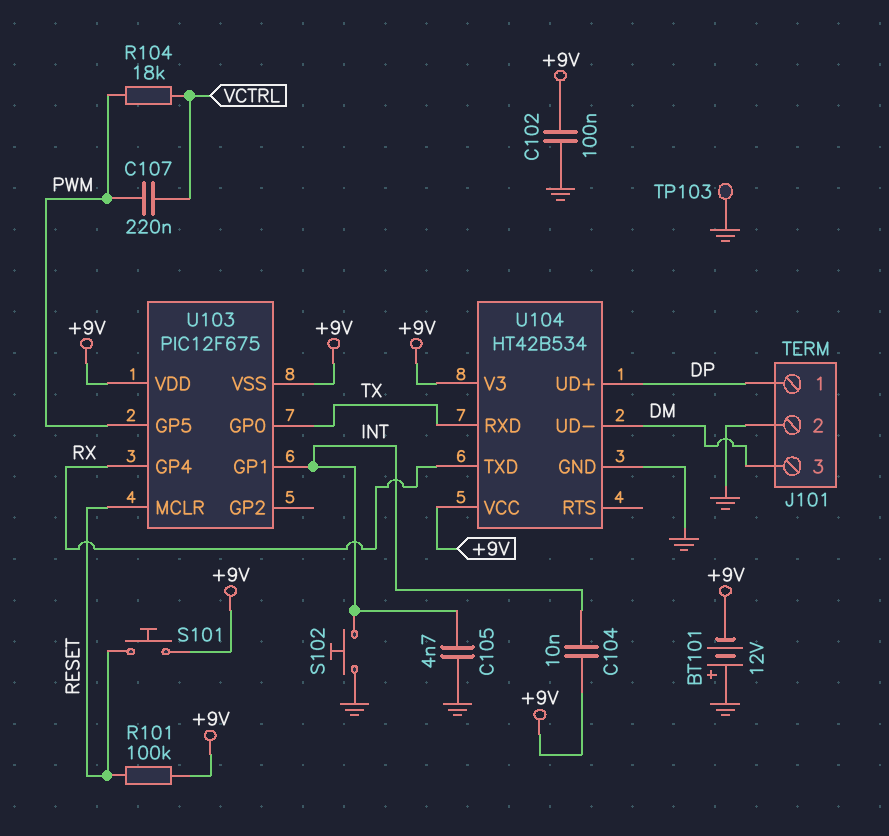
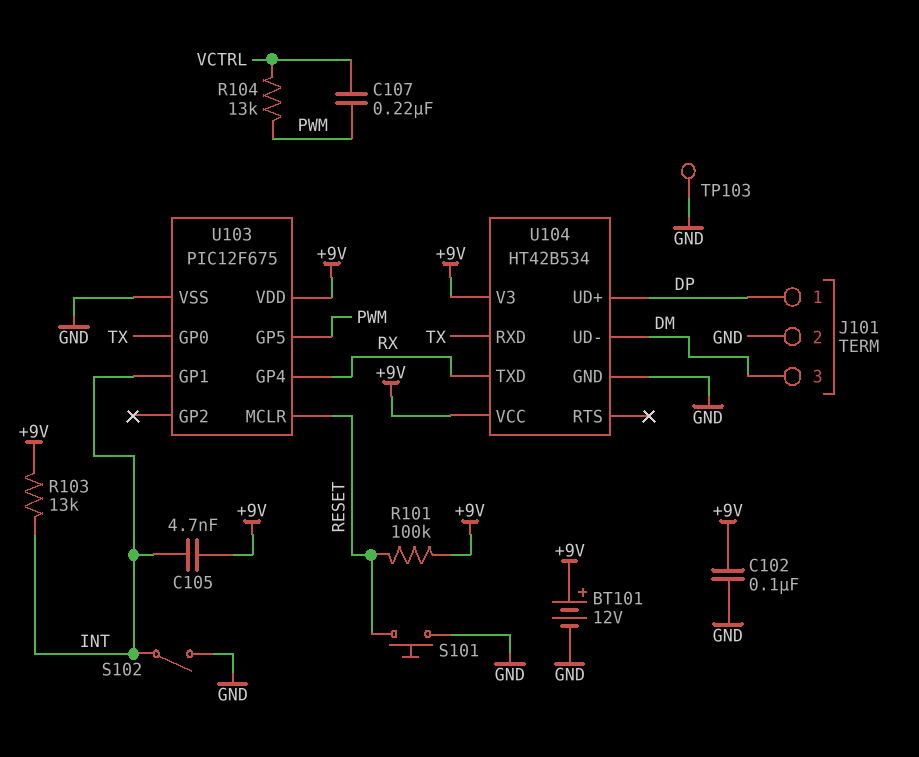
BT101: 12V (plus GND, minus +9V) -> 12V (plus +9V, minus GND)
C104: 10nF (+9V, INT) -> none
C105: 4.7nF (GND, INT) -> 4.7nF (+9V, INT)
R103: none -> 13k (+9V, INT)
R104: 18k (PWM, VCTRL) -> 13k (PWM, VCTRL)
S101: button (+9V, RESET) -> button (GND, RESET)
S102: button (GND, INT) -> switch (GND, INT)
U103 pin VSS: +9V -> GND

